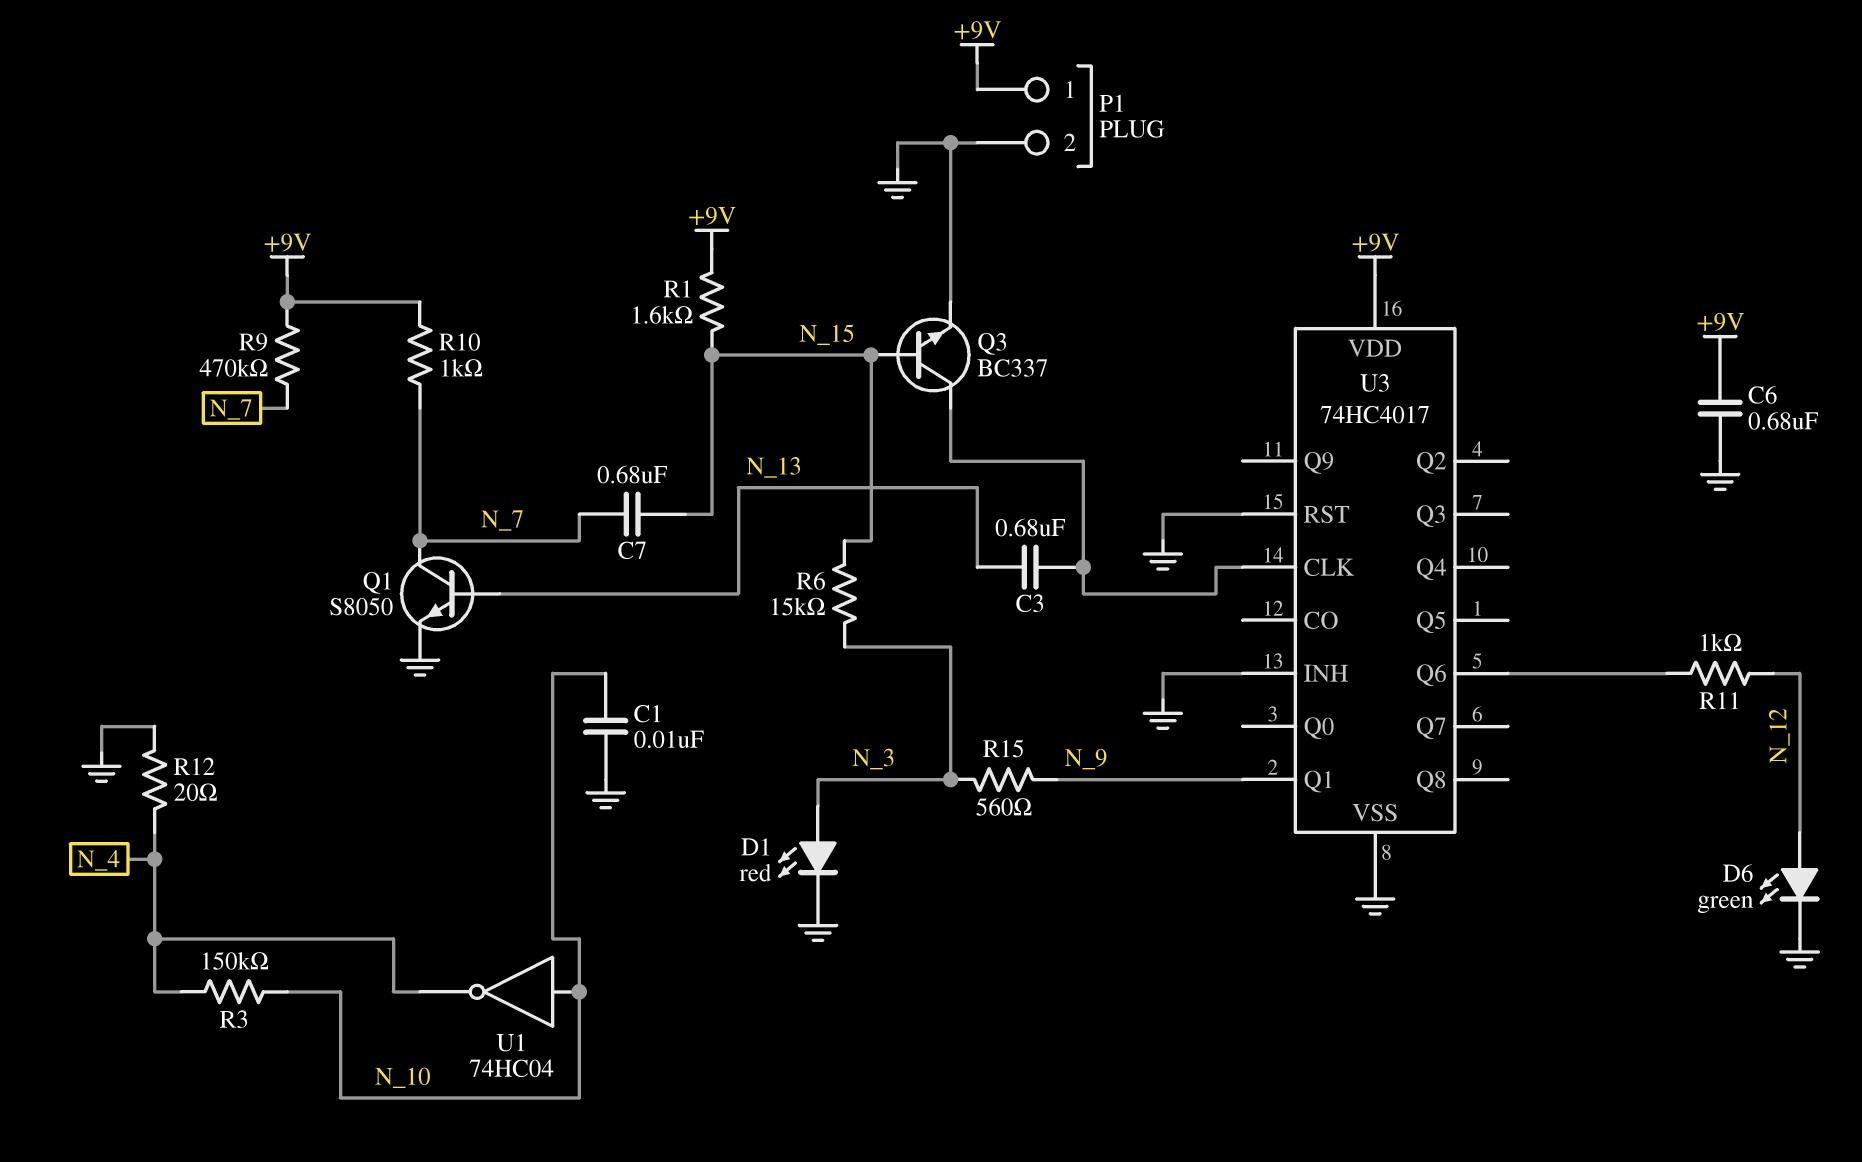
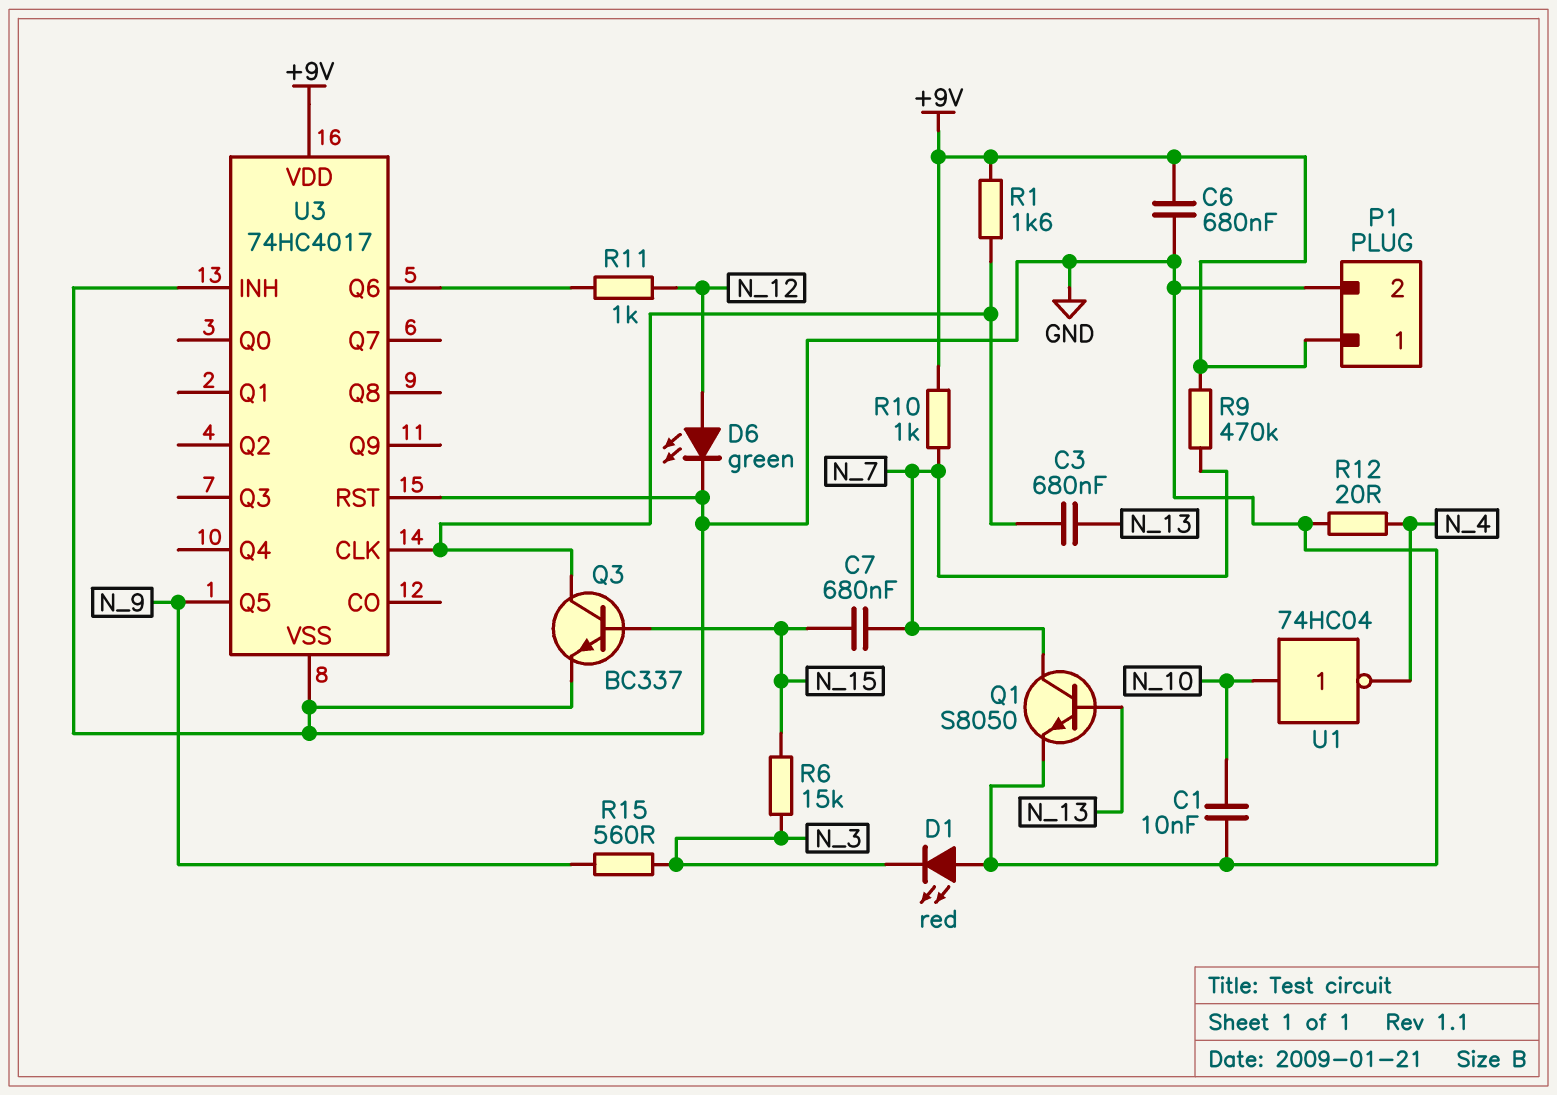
D1: LED red (A N_3, K GND) -> LED red (A GND, K N_3)
R1: 1.6k (+9V, N_15) -> 1.6k (+9V, U3/CLK)
R3: 150k (N_4, N_10) -> none
U3 pin Q1: N_9 -> none
U3 pin Q5: none -> N_9

